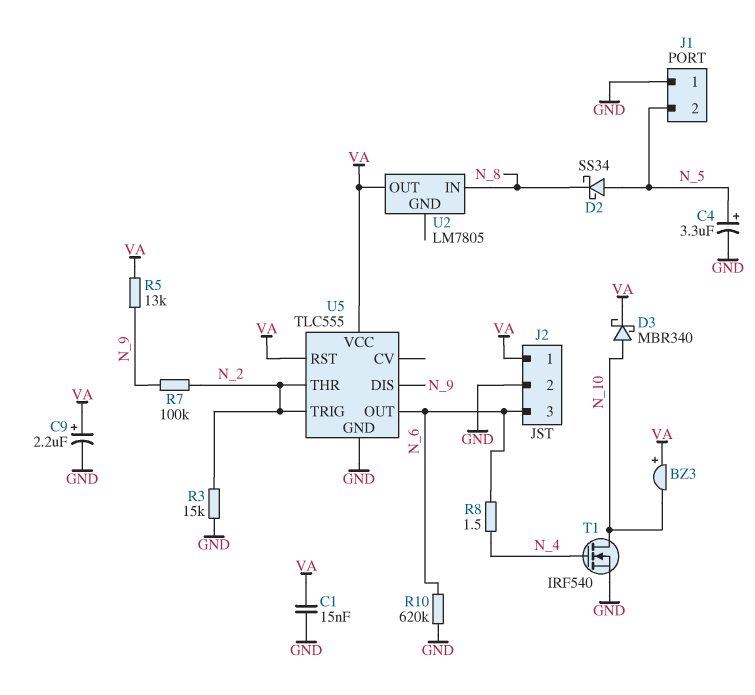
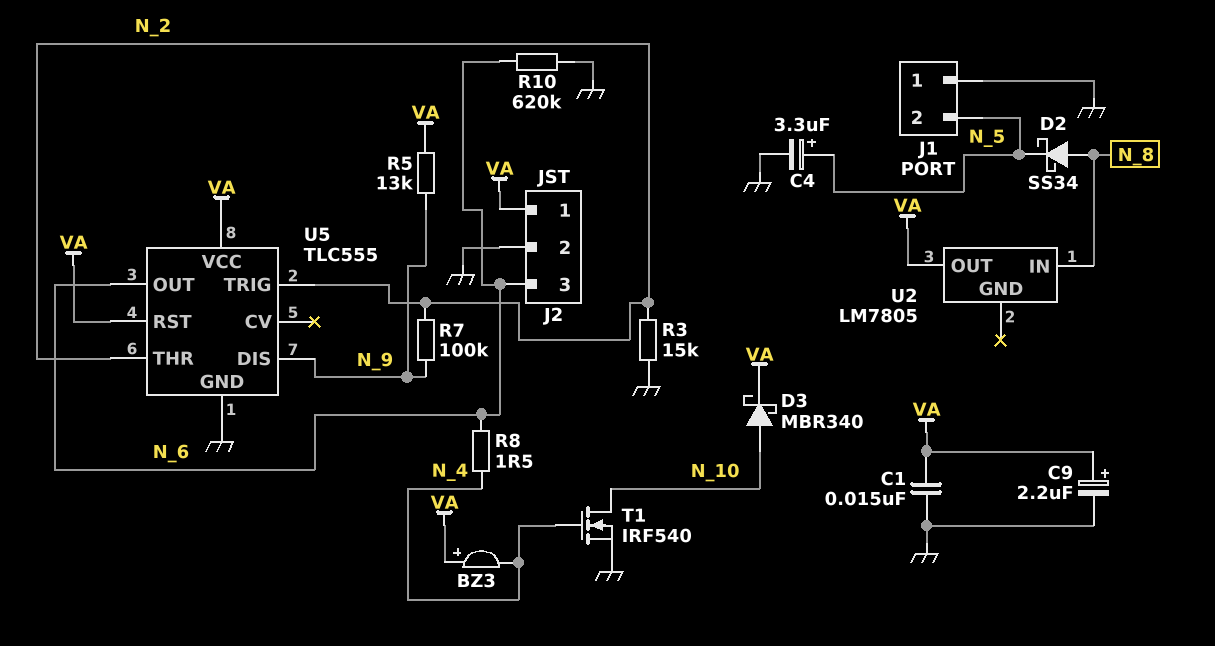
BZ3: buzzer (plus VA, minus N_10) -> buzzer (plus VA, minus N_4)
D2: schottky SS34 (A N_5, K N_8) -> schottky SS34 (A N_8, K N_5)

